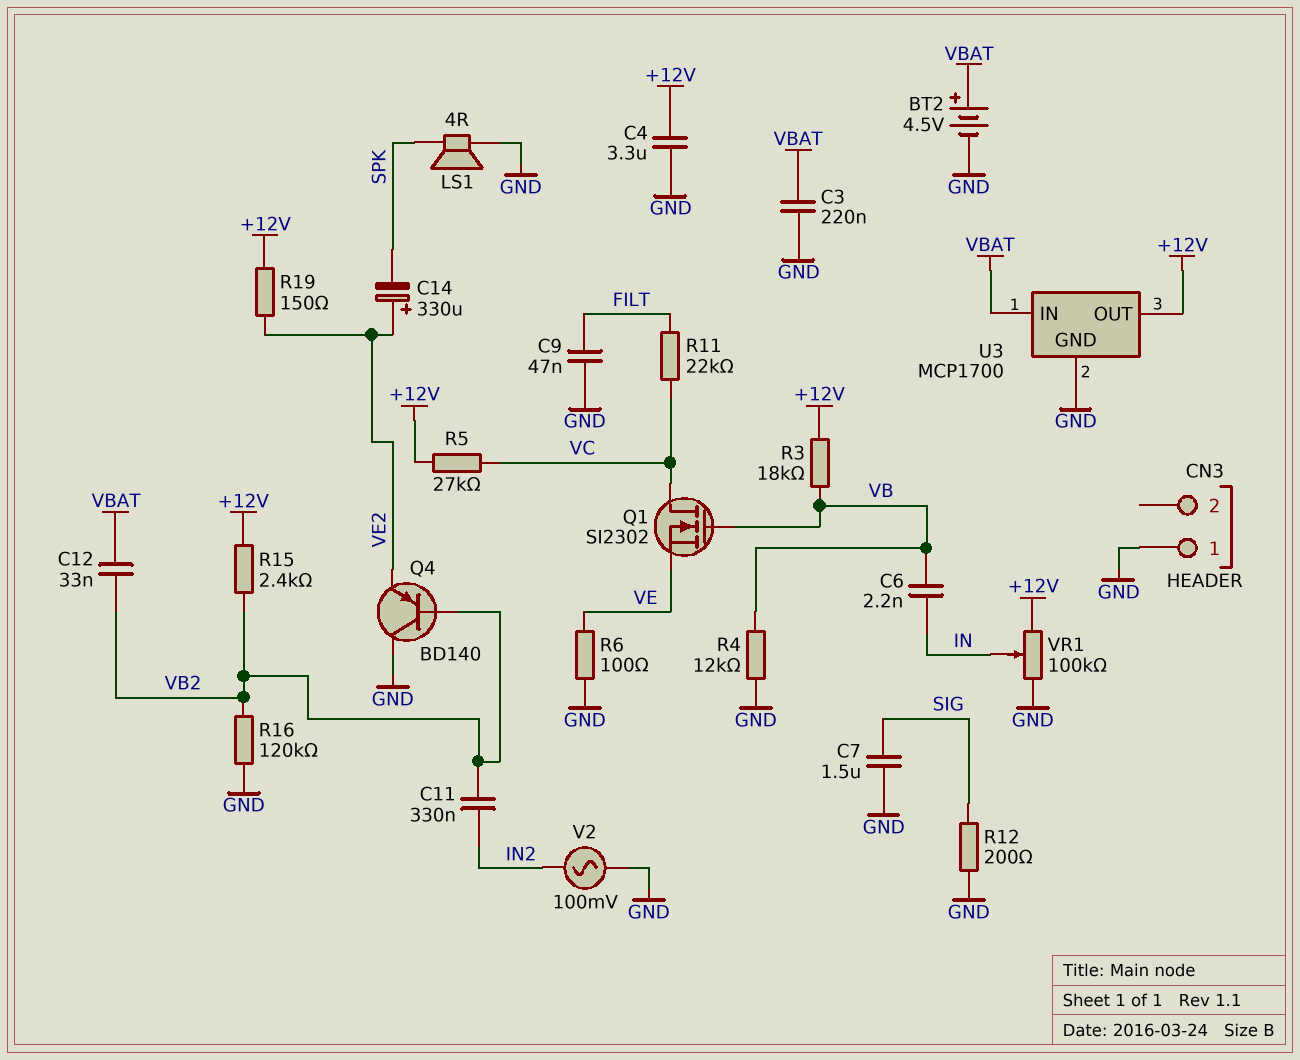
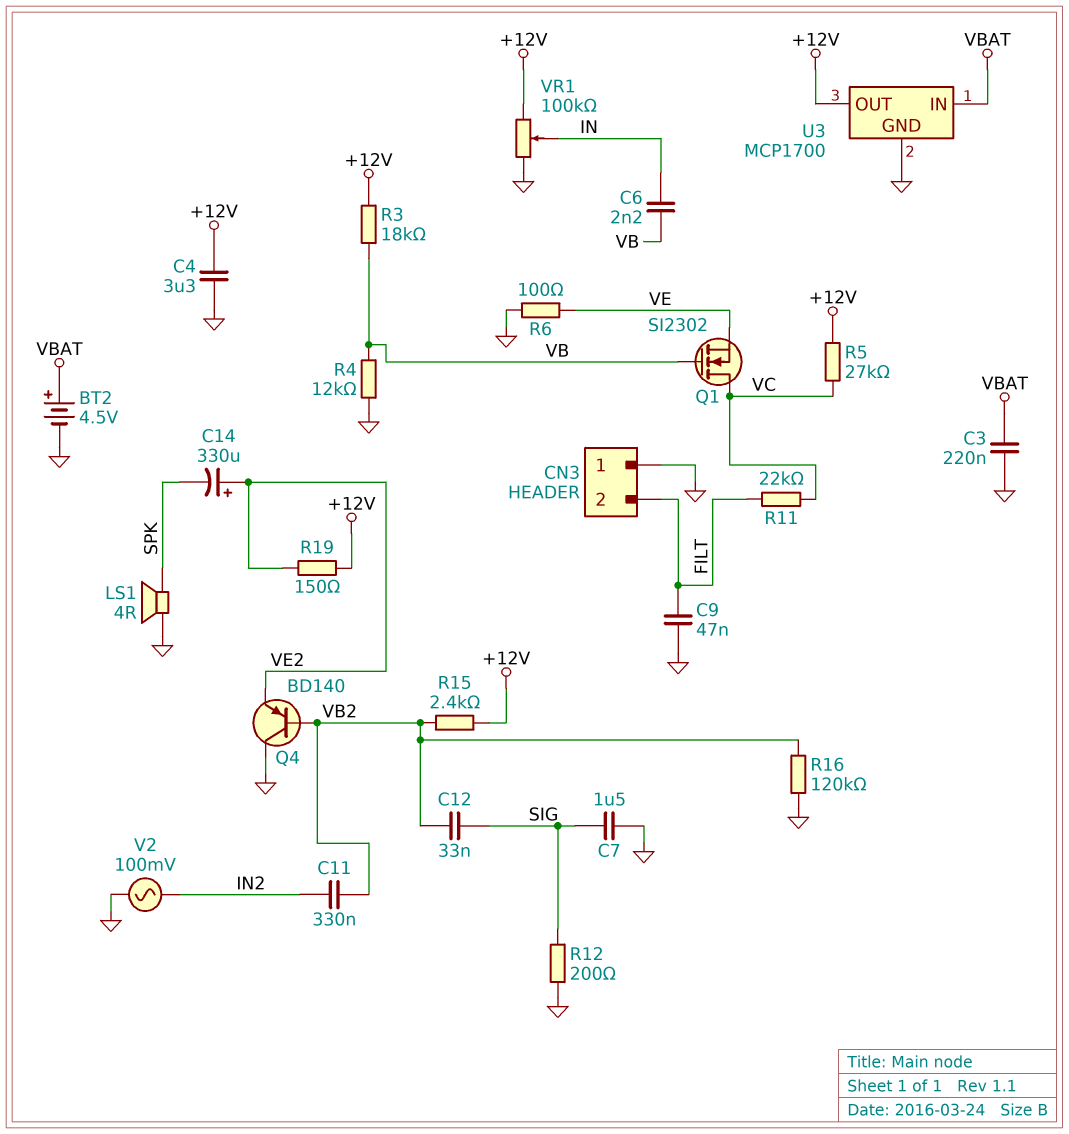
C12: 33nF (VB2, VBAT) -> 33nF (SIG, VB2)
CN3 pin 2: none -> FILT

